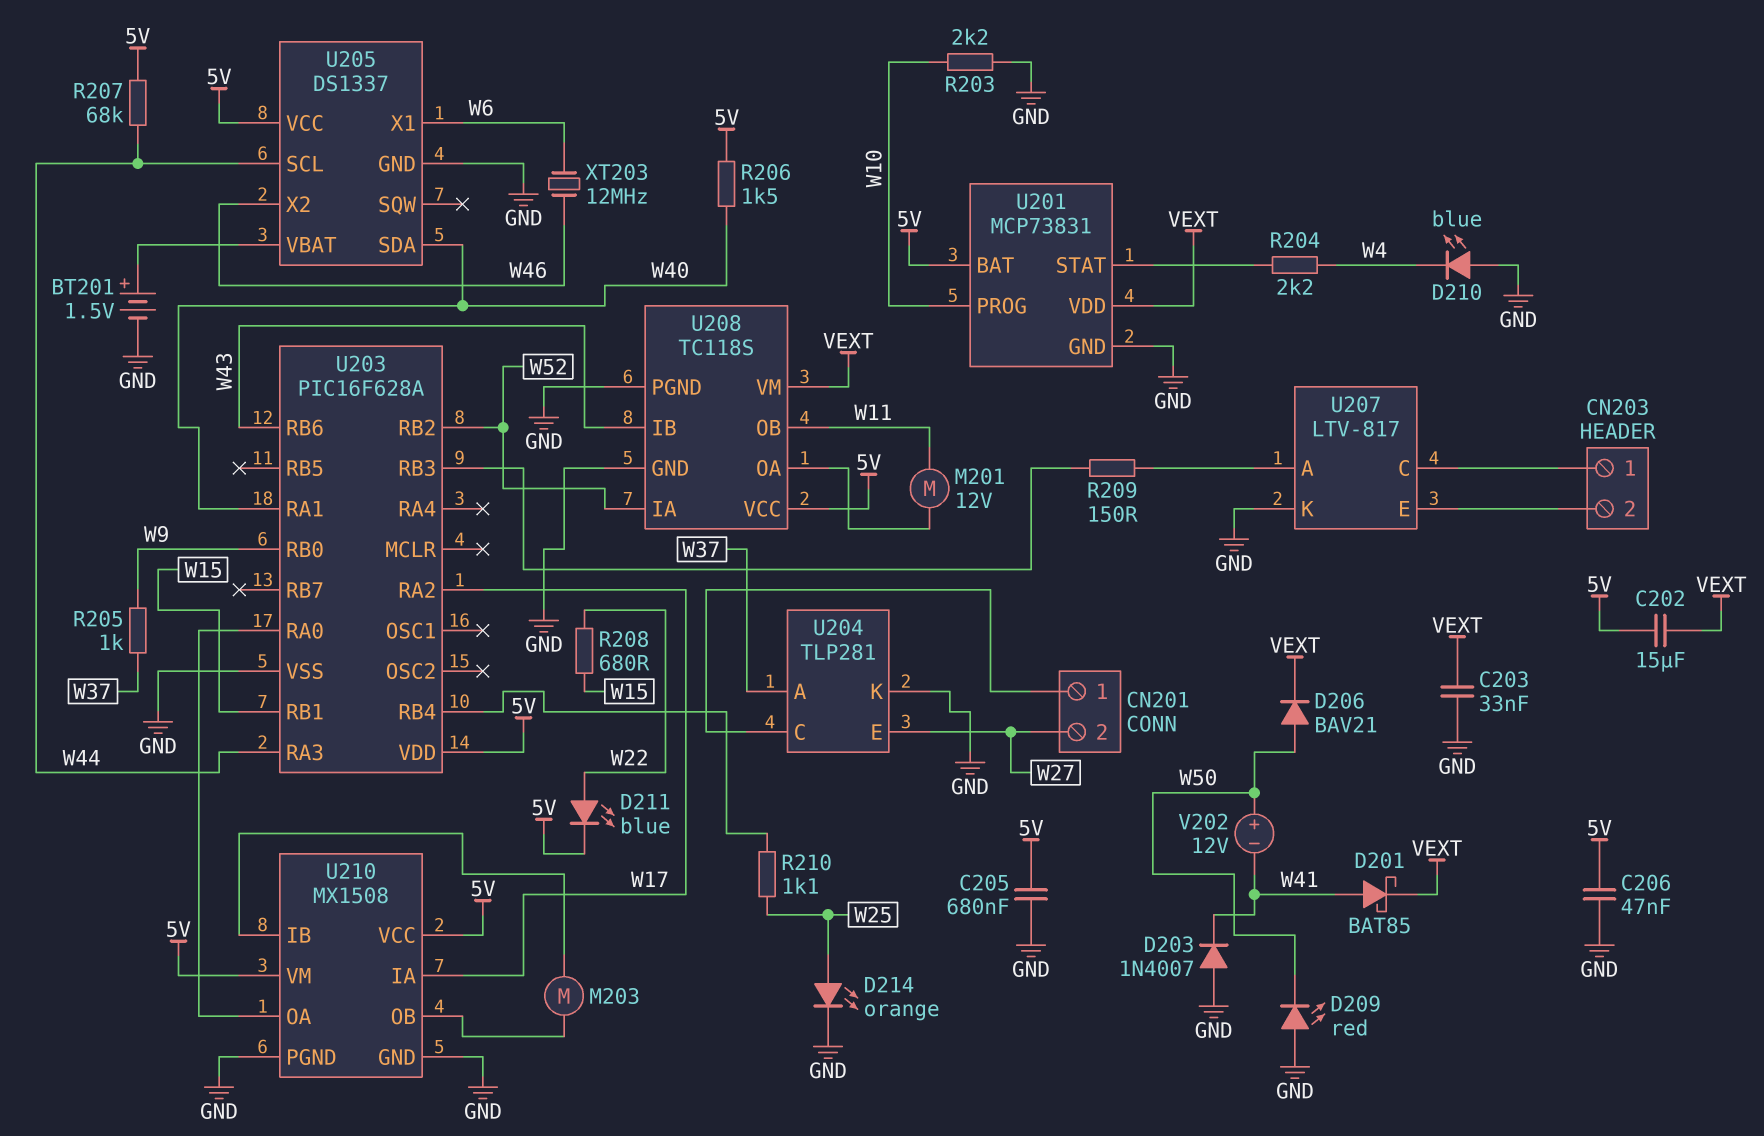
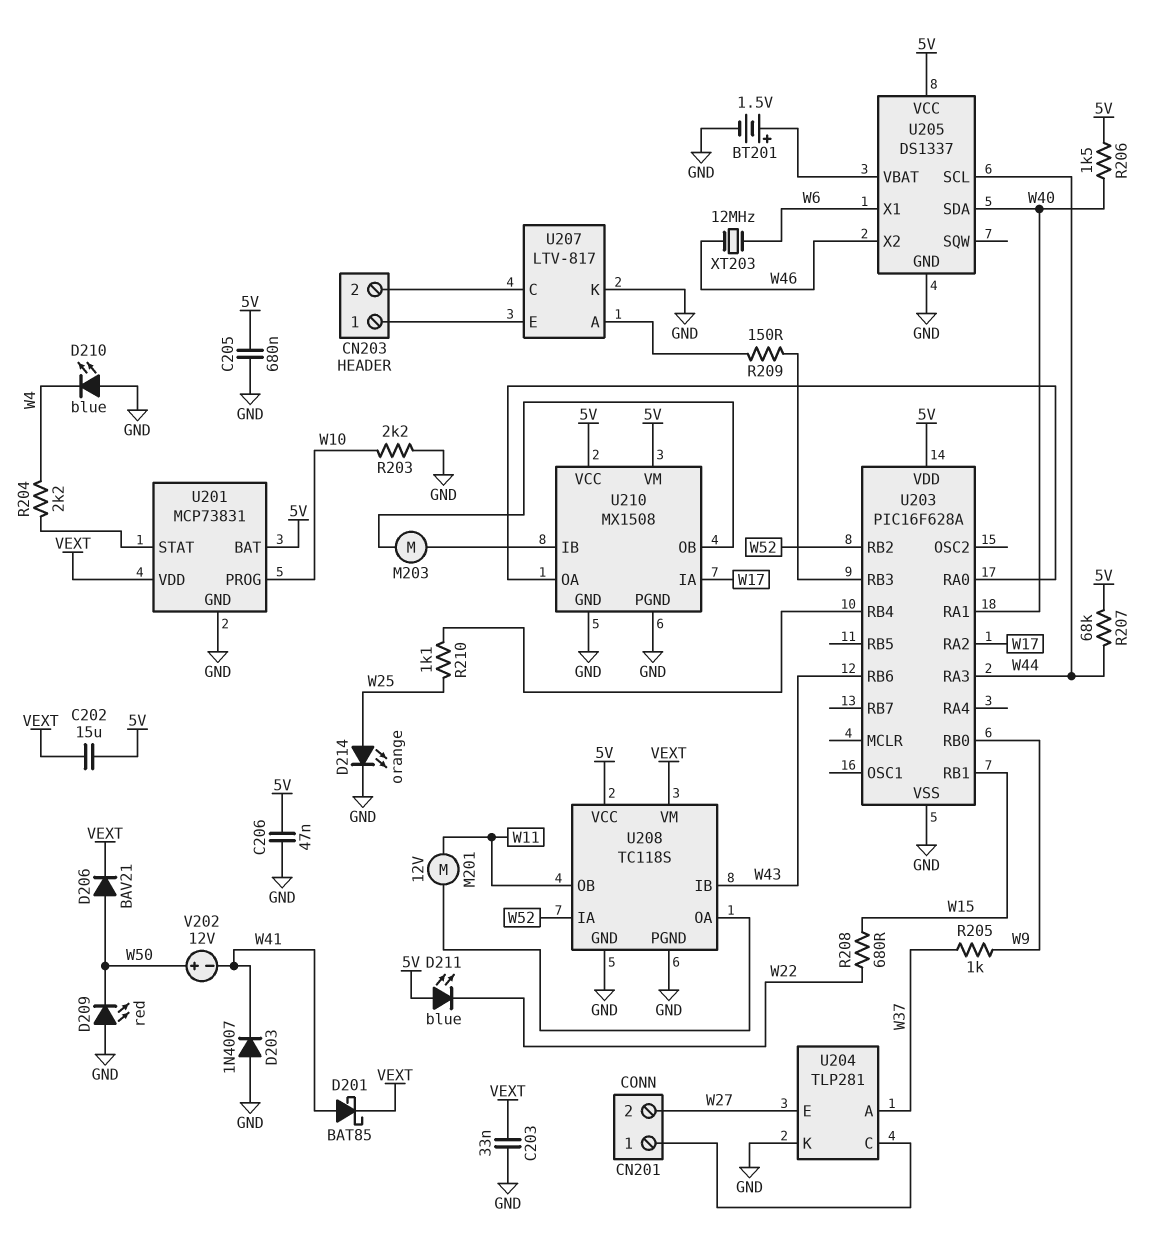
D211: LED blue (A W22, K 5V) -> LED blue (A 5V, K W22)
U207 pin C: CN203/1 -> CN203/2
U207 pin E: CN203/2 -> CN203/1

